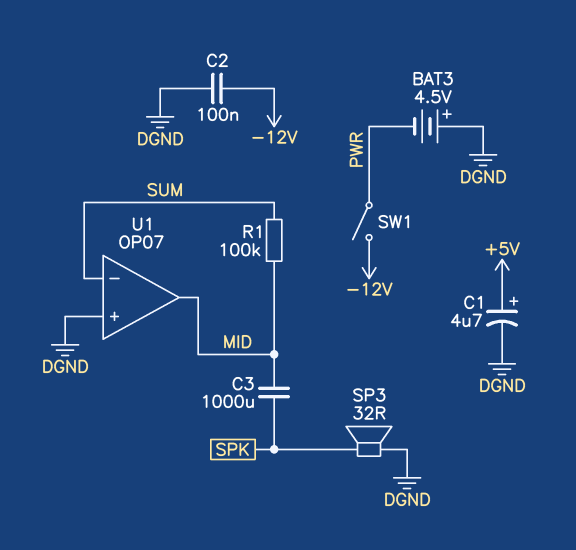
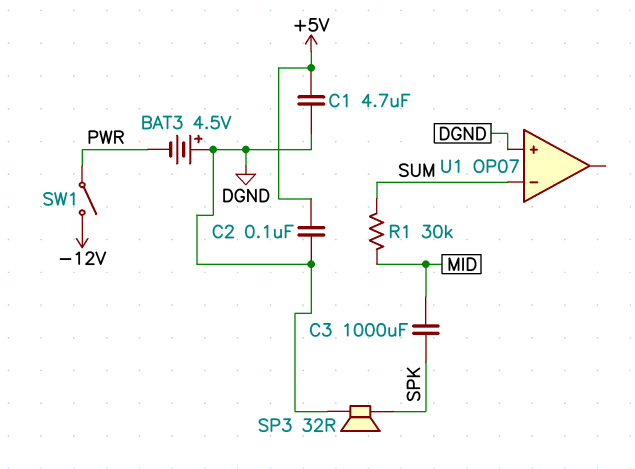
C1: 4.7uF (plus +5V, minus DGND) -> 4.7uF (+5V, DGND)
C2: 100nF (-12V, DGND) -> 100nF (+5V, DGND)
R1: 100k (MID, SUM) -> 30k (MID, SUM)
U1 pin out: MID -> none

